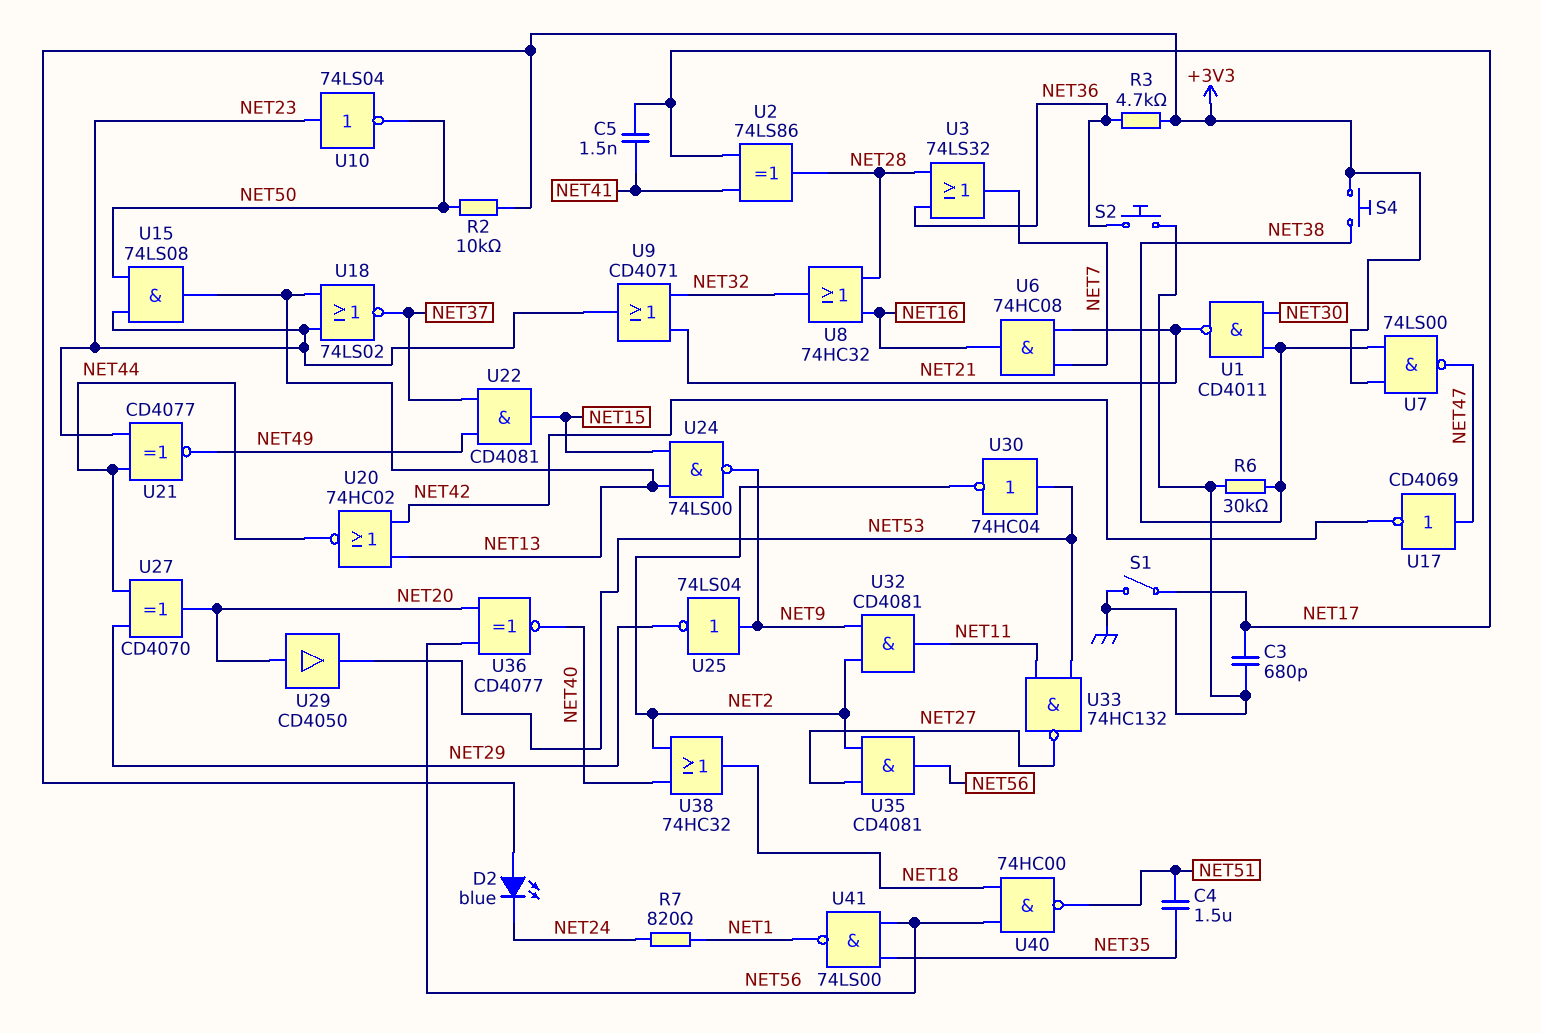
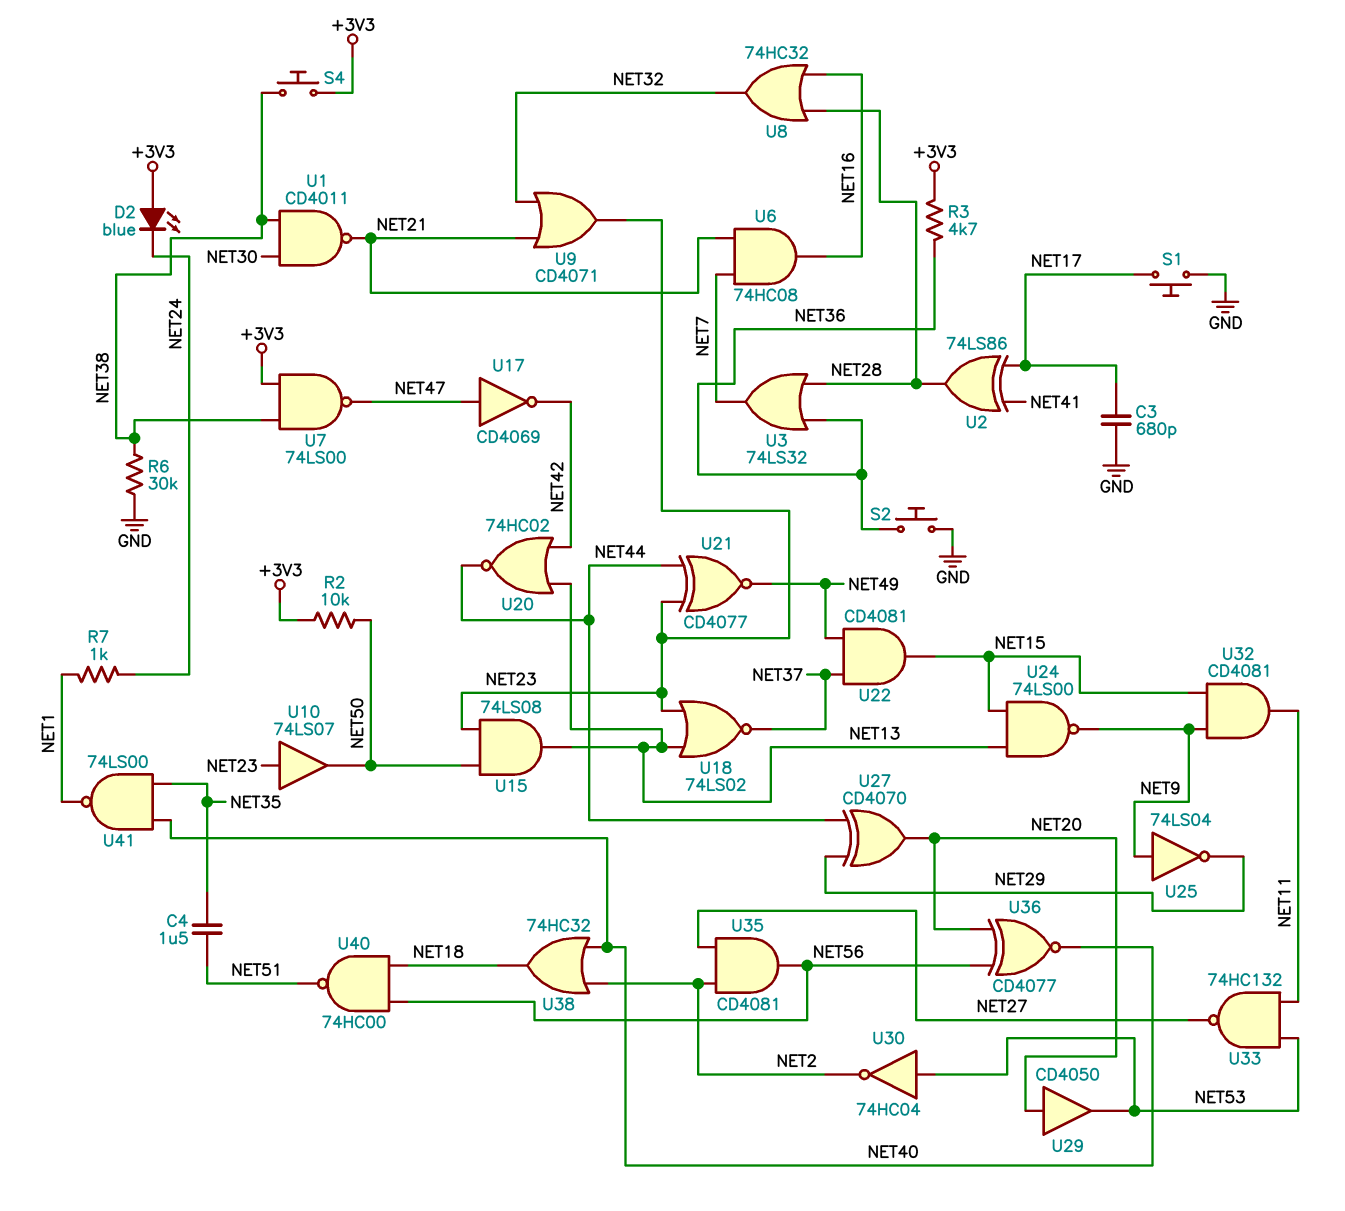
C5: 1.5nF (NET17, NET41) -> none
R7: 820 (NET1, NET24) -> 1k (NET1, NET24)
S1: switch (GND, NET17) -> button (GND, NET17)
U10: NOT 74LS04 (in NET23, out NET50) -> buffer 74LS07 (in NET23, out NET50)
U32: AND CD4081 (in NET2, in NET9, out NET11) -> AND CD4081 (in NET9, in NET15, out NET11)
U41: NAND 74LS00 (in NET35, in NET56, out NET1) -> NAND 74LS00 (in NET35, in NET40, out NET1)

